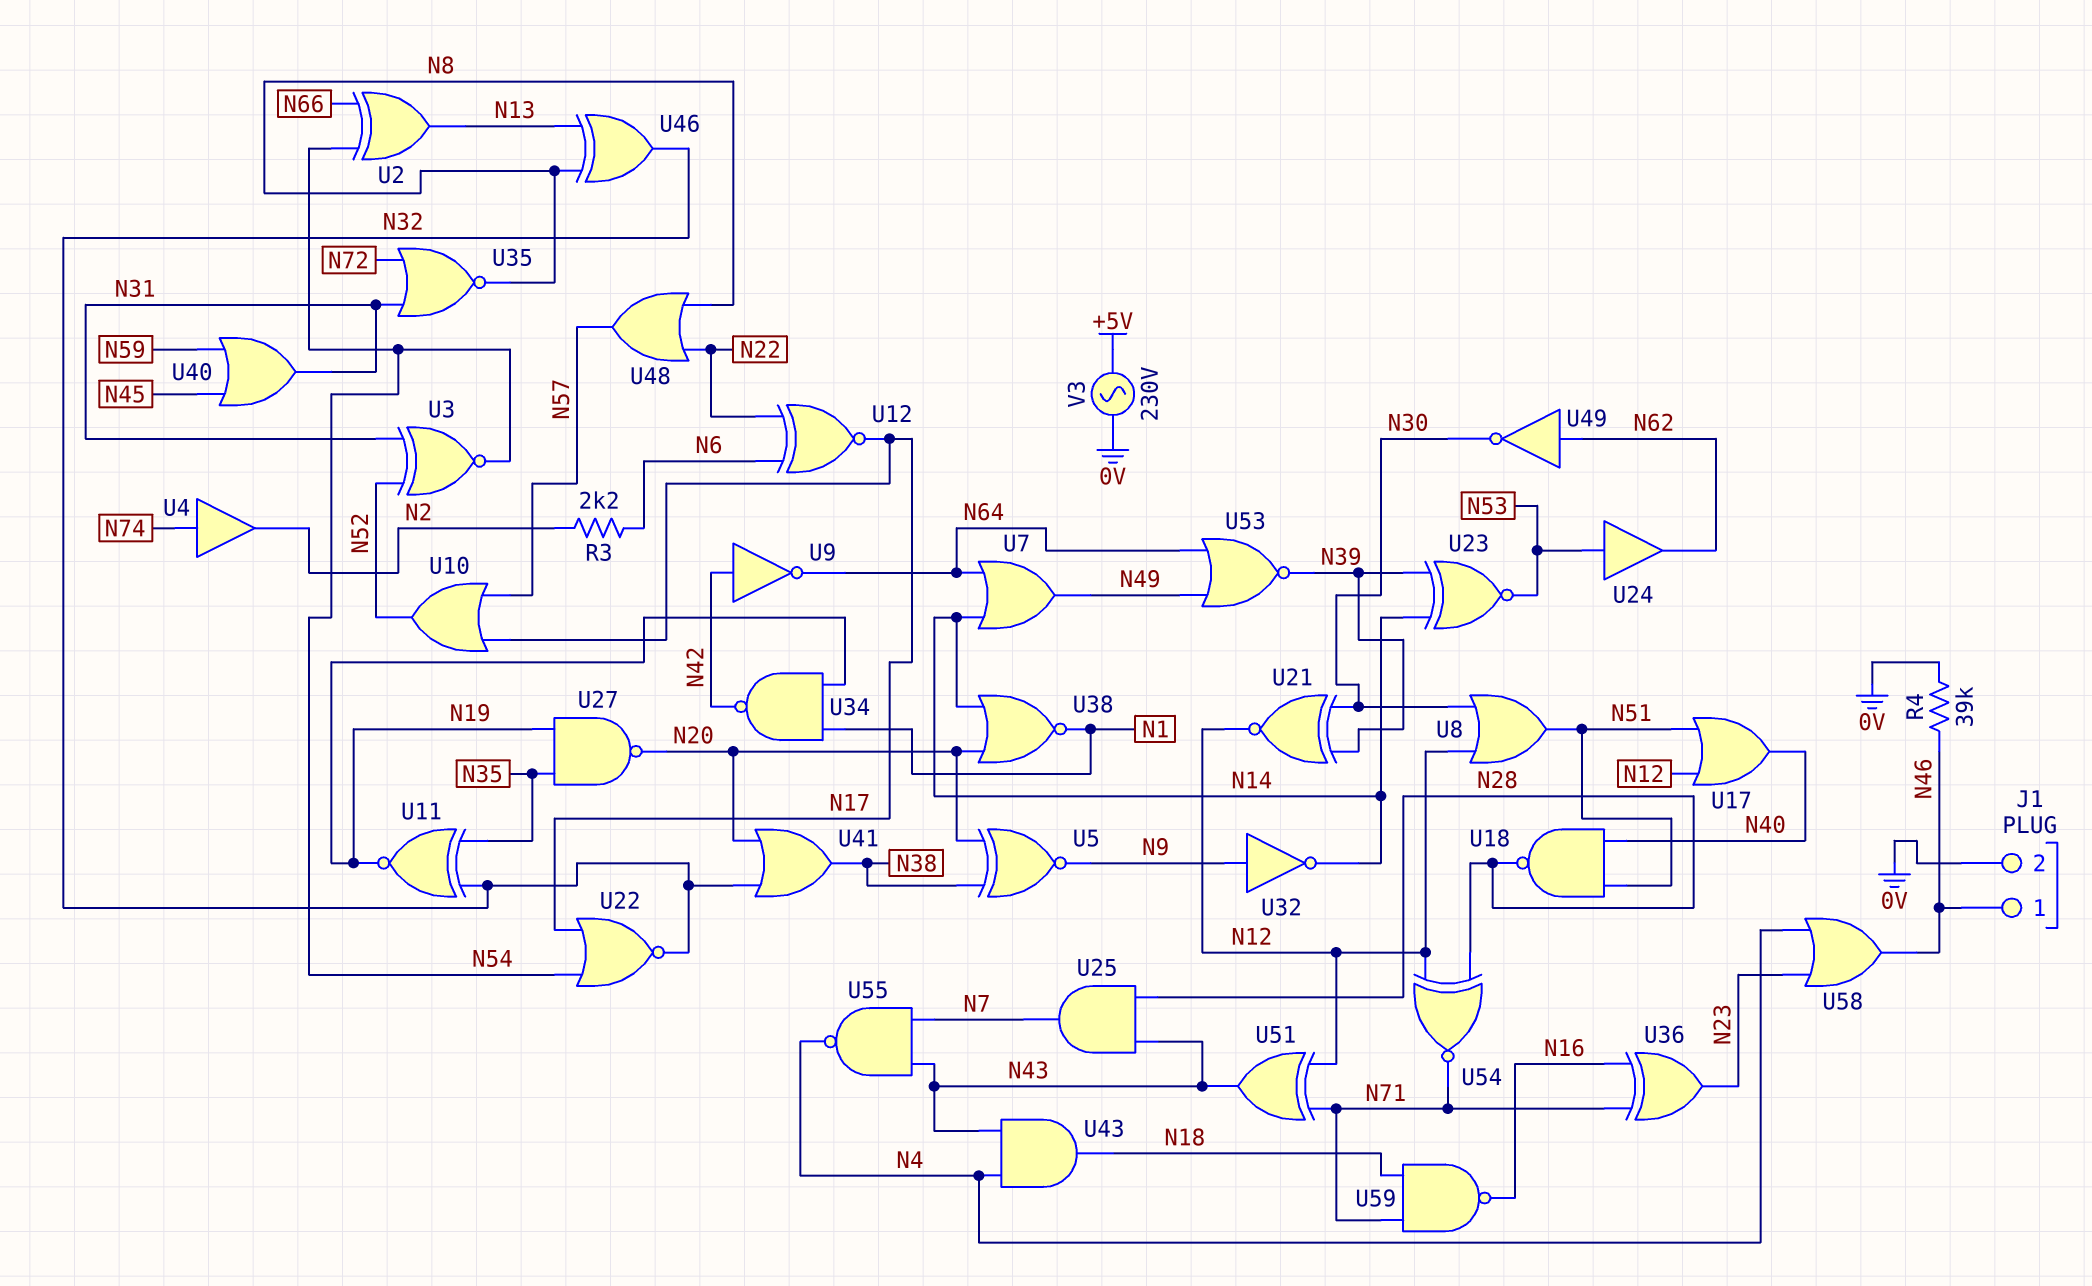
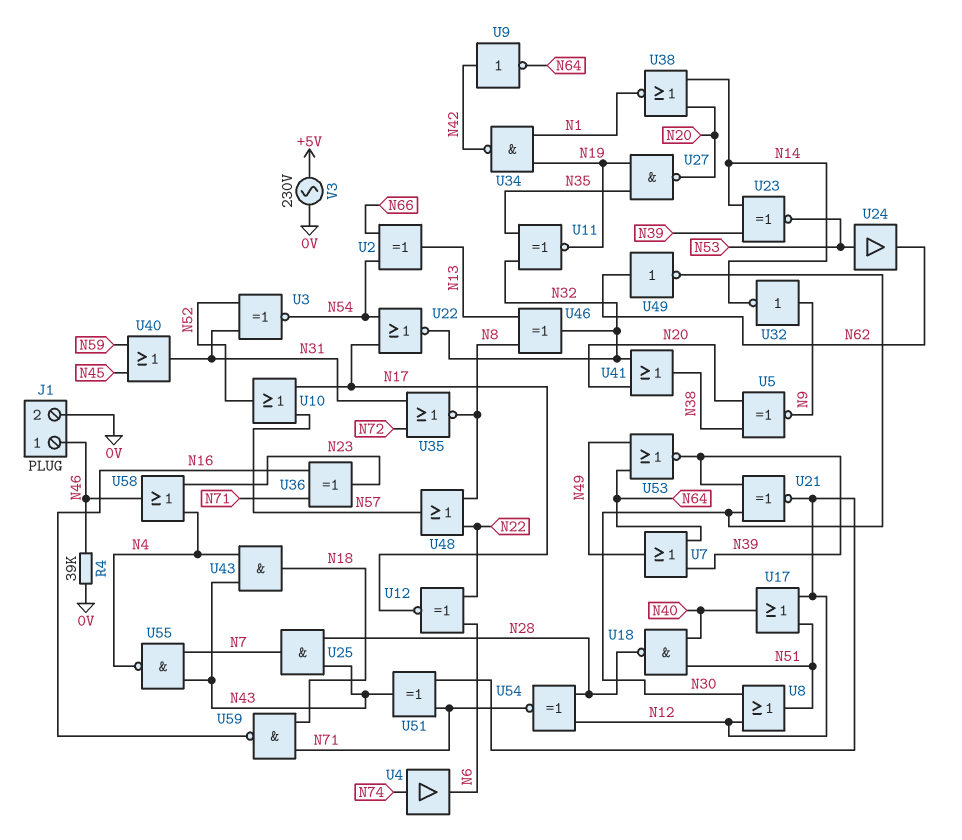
R3: 2.2k (N2, N6) -> none
U4: buffer (in N74, out N2) -> buffer (in N74, out N6)
U7: OR (in N14, in N64, out N49) -> OR (in N39, in N64, out N49)

